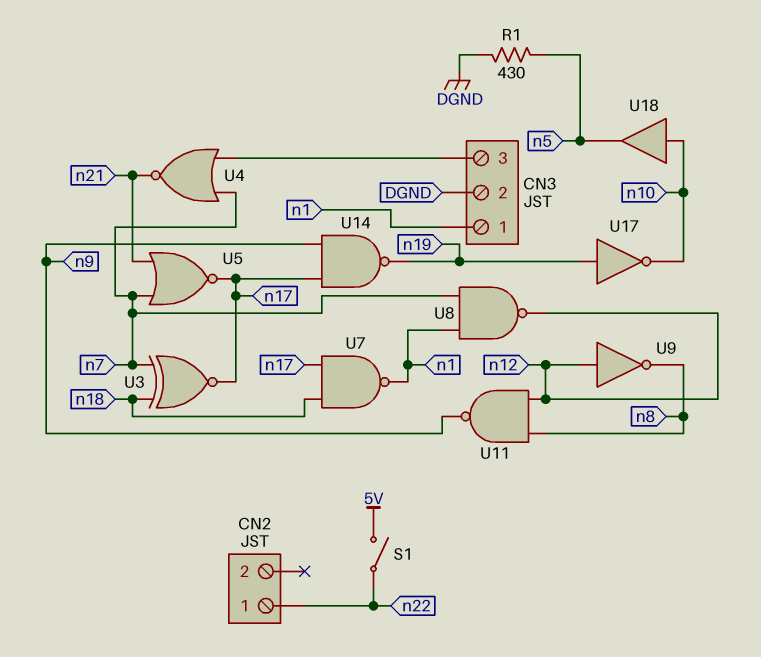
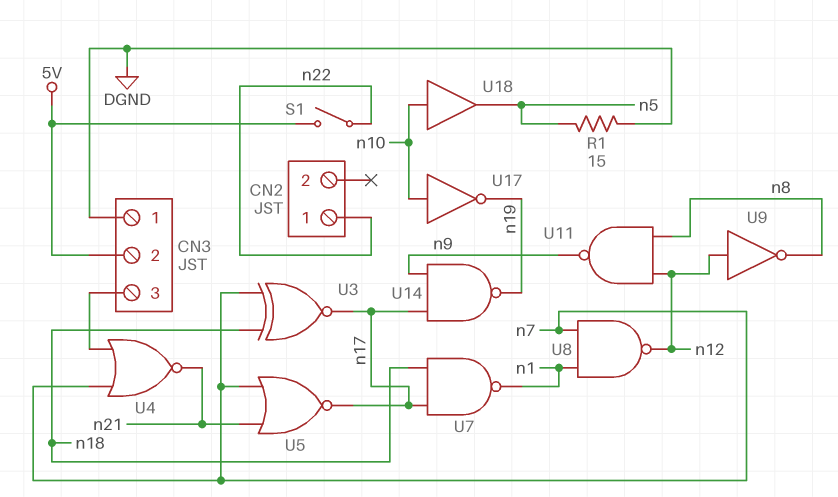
CN3 pin 1: n1 -> DGND
CN3 pin 2: DGND -> 5V
R1: 430 (DGND, n5) -> 15 (DGND, n5)
U17: NOT (in n19, out n10) -> NOT (in n10, out n19)

